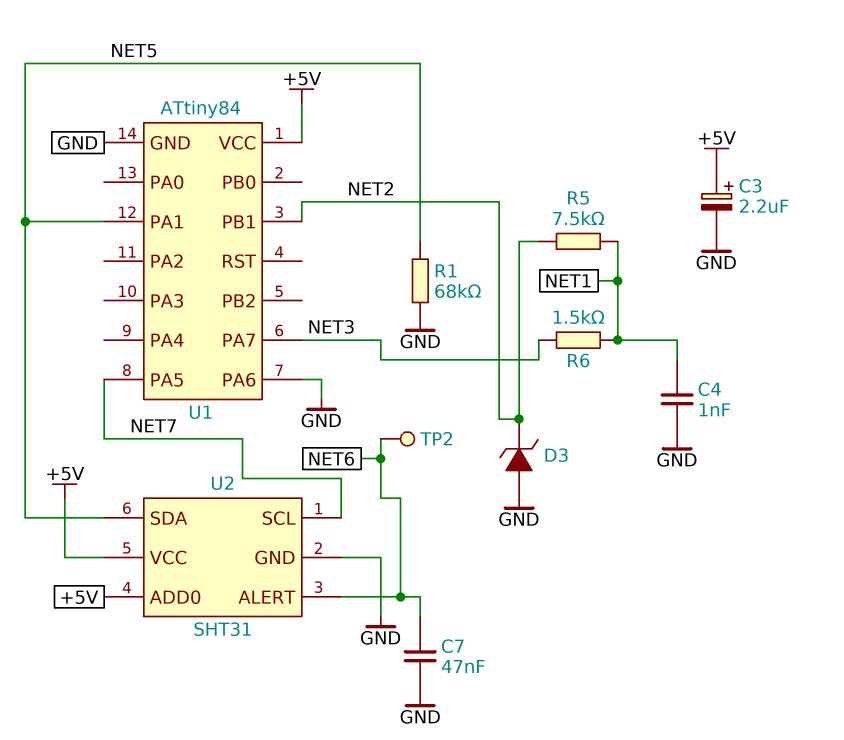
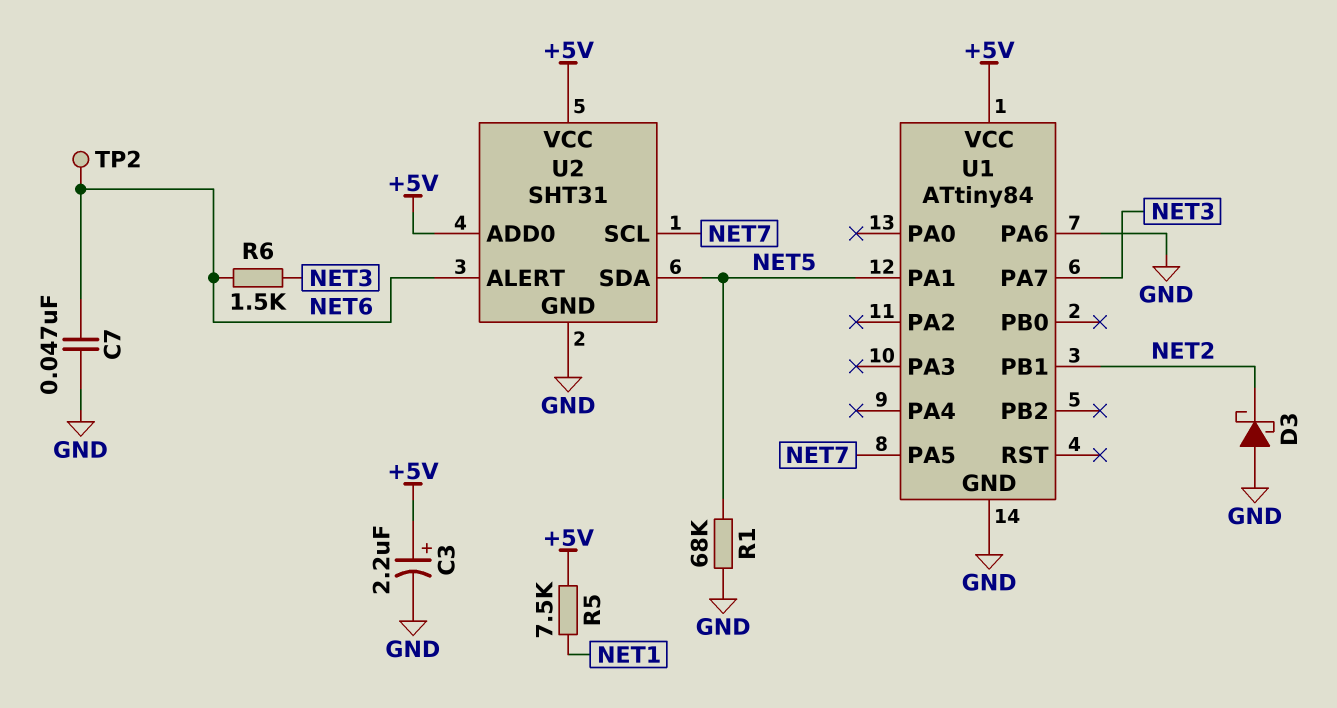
C4: 1nF (GND, NET1) -> none
D3: zener (A GND, K NET2) -> schottky (A GND, K NET2)
R5: 7.5k (NET1, NET2) -> 7.5k (+5V, NET1)
R6: 1.5k (NET1, NET3) -> 1.5k (NET3, NET6)

